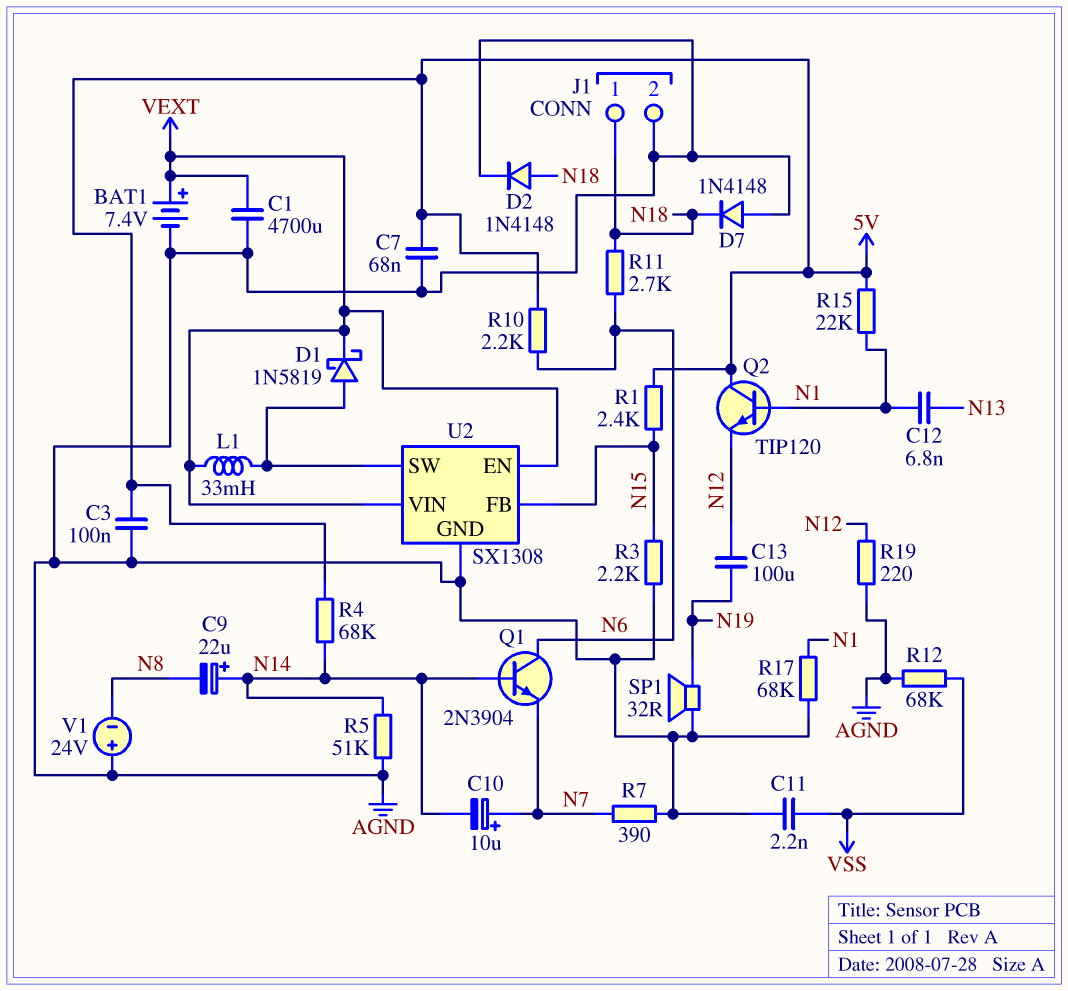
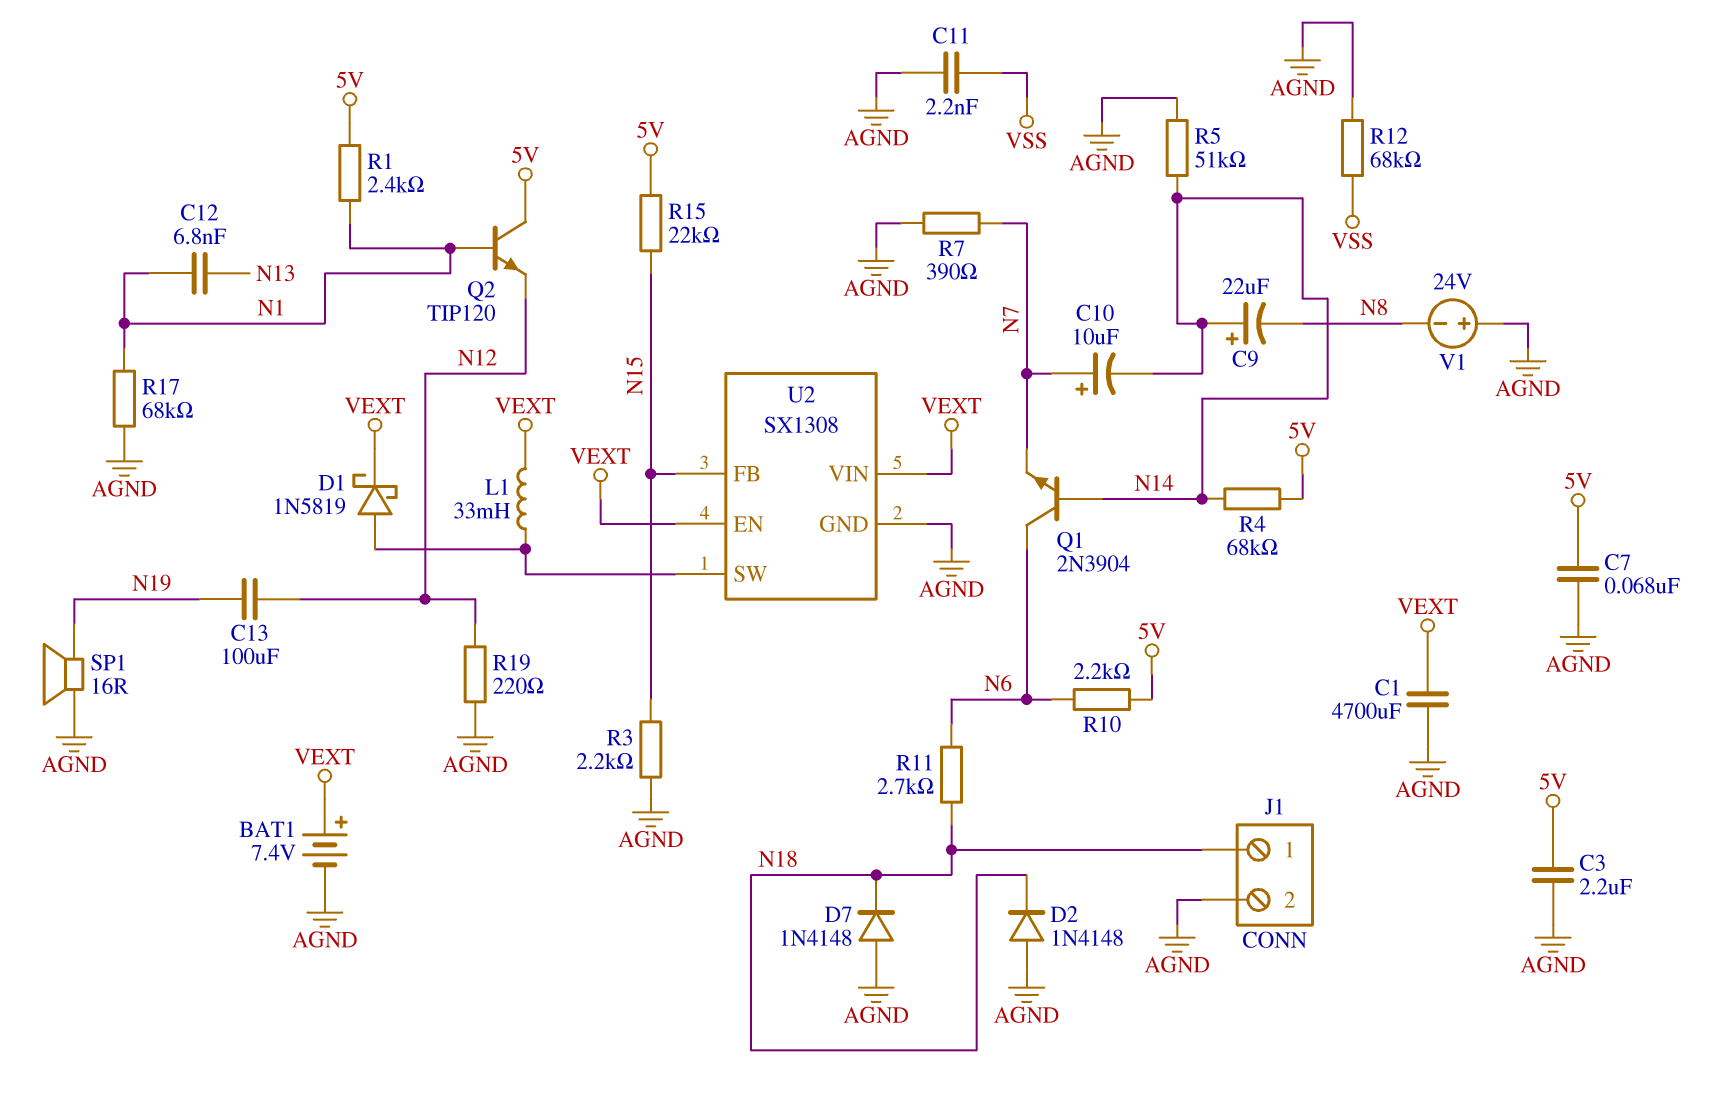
C3: 100nF (5V, AGND) -> 2.2uF (5V, AGND)
D2: diode 1N4148 (A N18, K AGND) -> diode 1N4148 (A AGND, K N18)
R1: 2.4k (5V, N15) -> 2.4k (5V, N1)
R15: 22k (5V, N1) -> 22k (5V, N15)
SP1: speaker 32R (AGND, N19) -> speaker 16R (AGND, N19)

